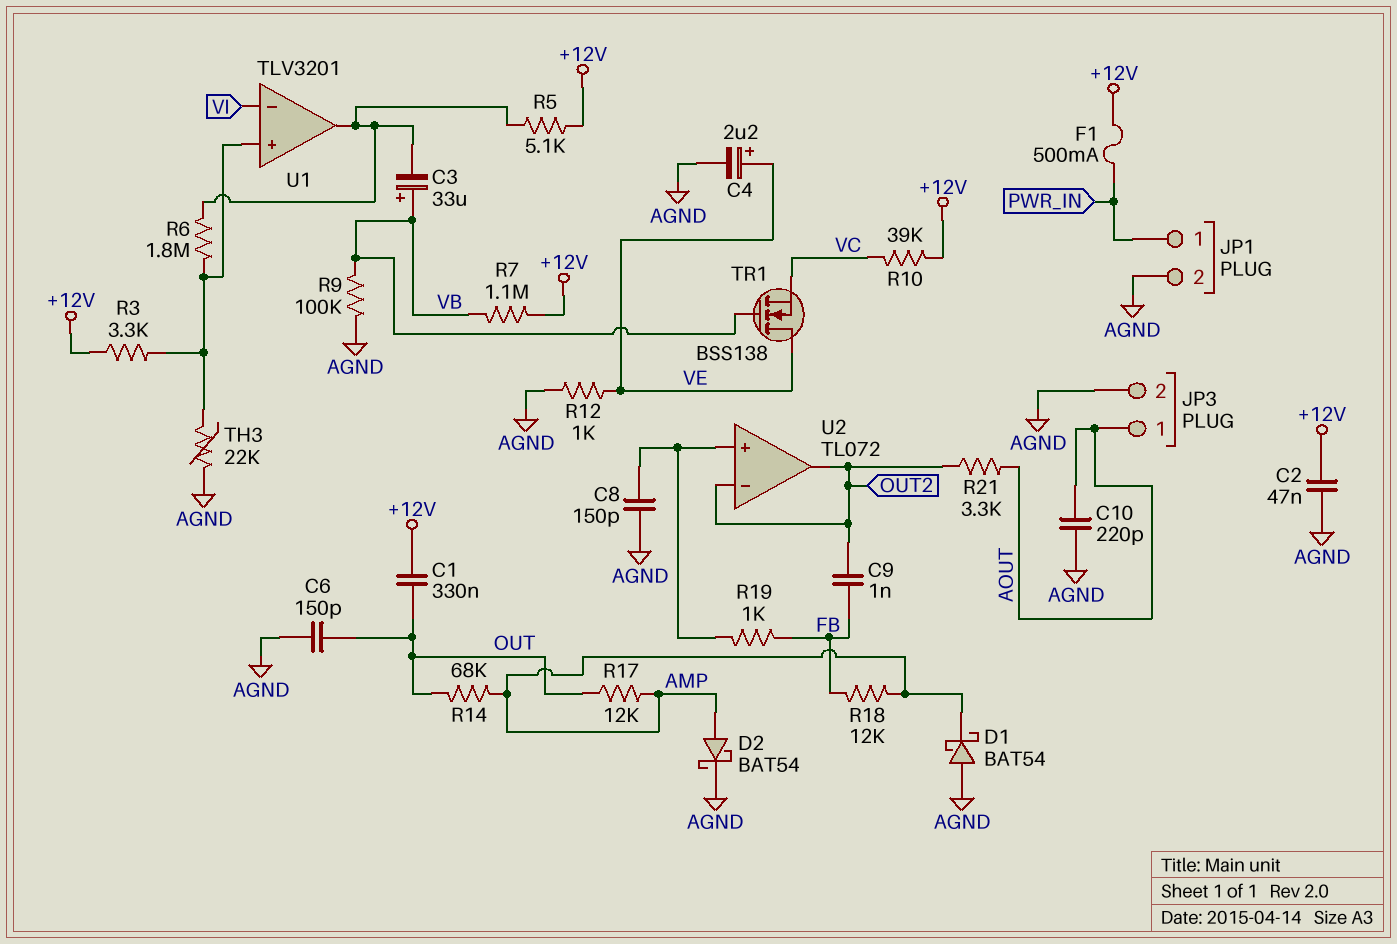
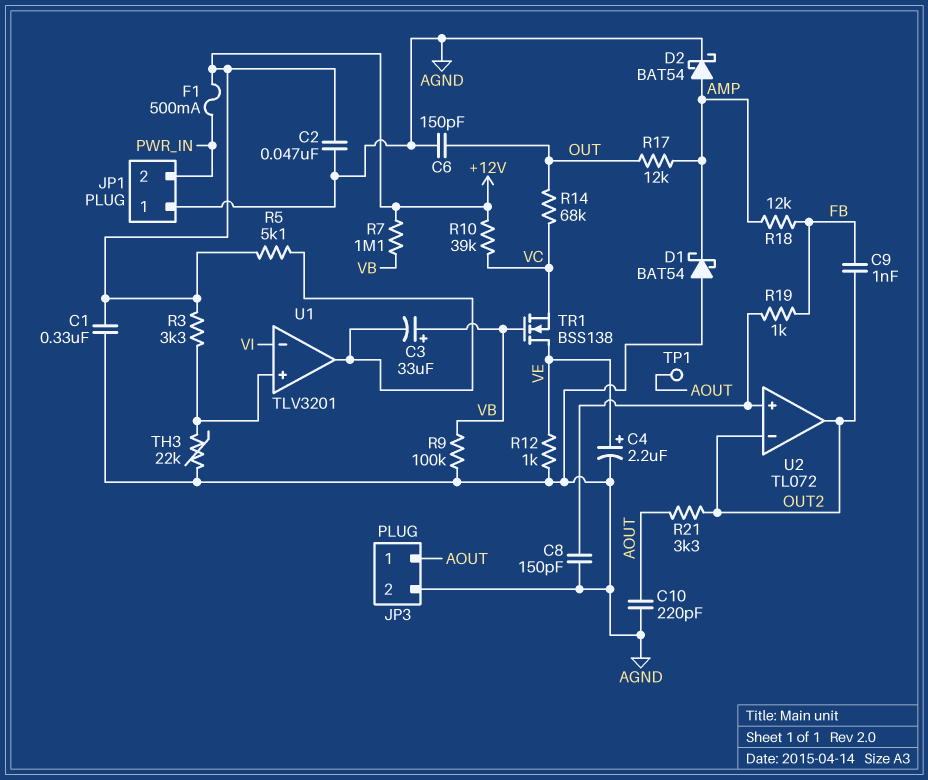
C1: 330nF (+12V, OUT) -> 330nF (+12V, AGND)
JP1 pin 1: PWR_IN -> AGND
JP1 pin 2: AGND -> PWR_IN
R6: 1.8M (U1/in+, U1/out) -> none
R14: 68k (AMP, OUT) -> 68k (OUT, VC)
TP1: none -> test point (AOUT)

